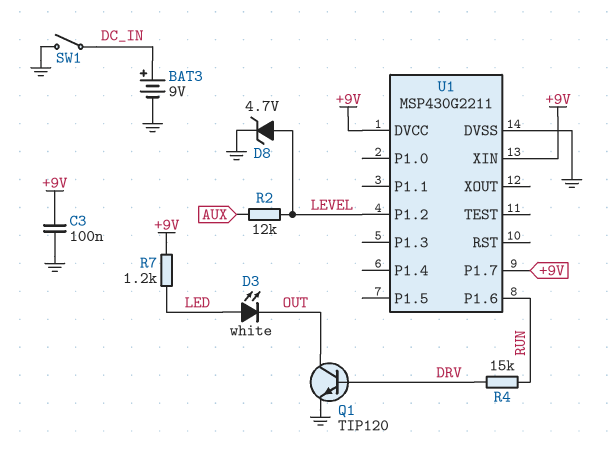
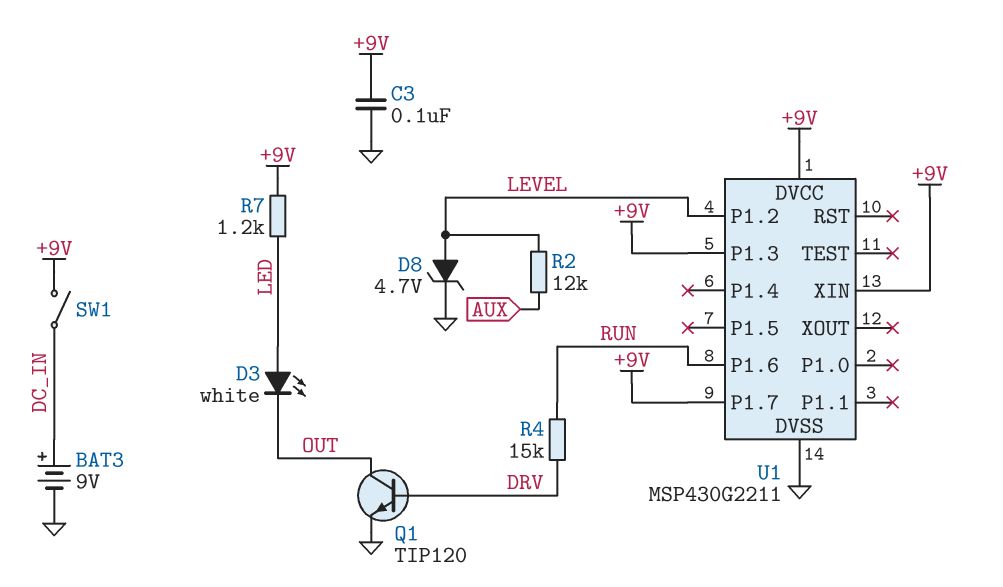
SW1: switch (DC_IN, GND) -> switch (+9V, DC_IN)
U1 pin P1.3: none -> +9V

